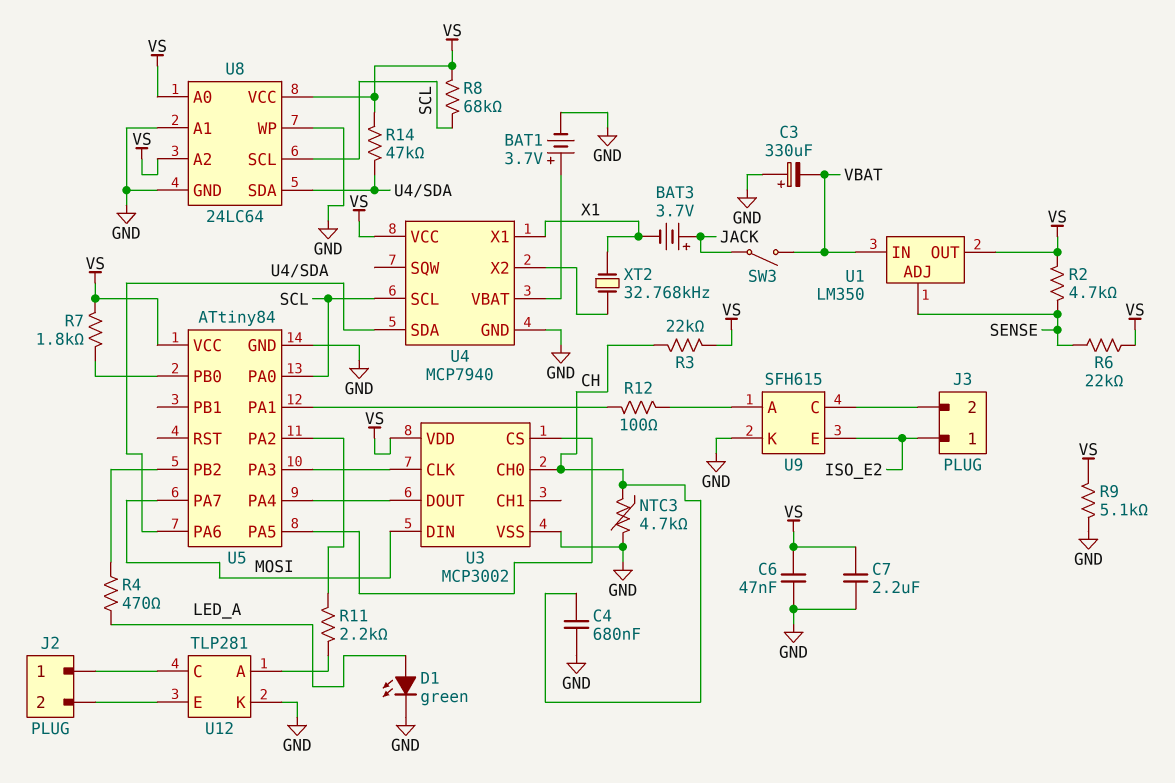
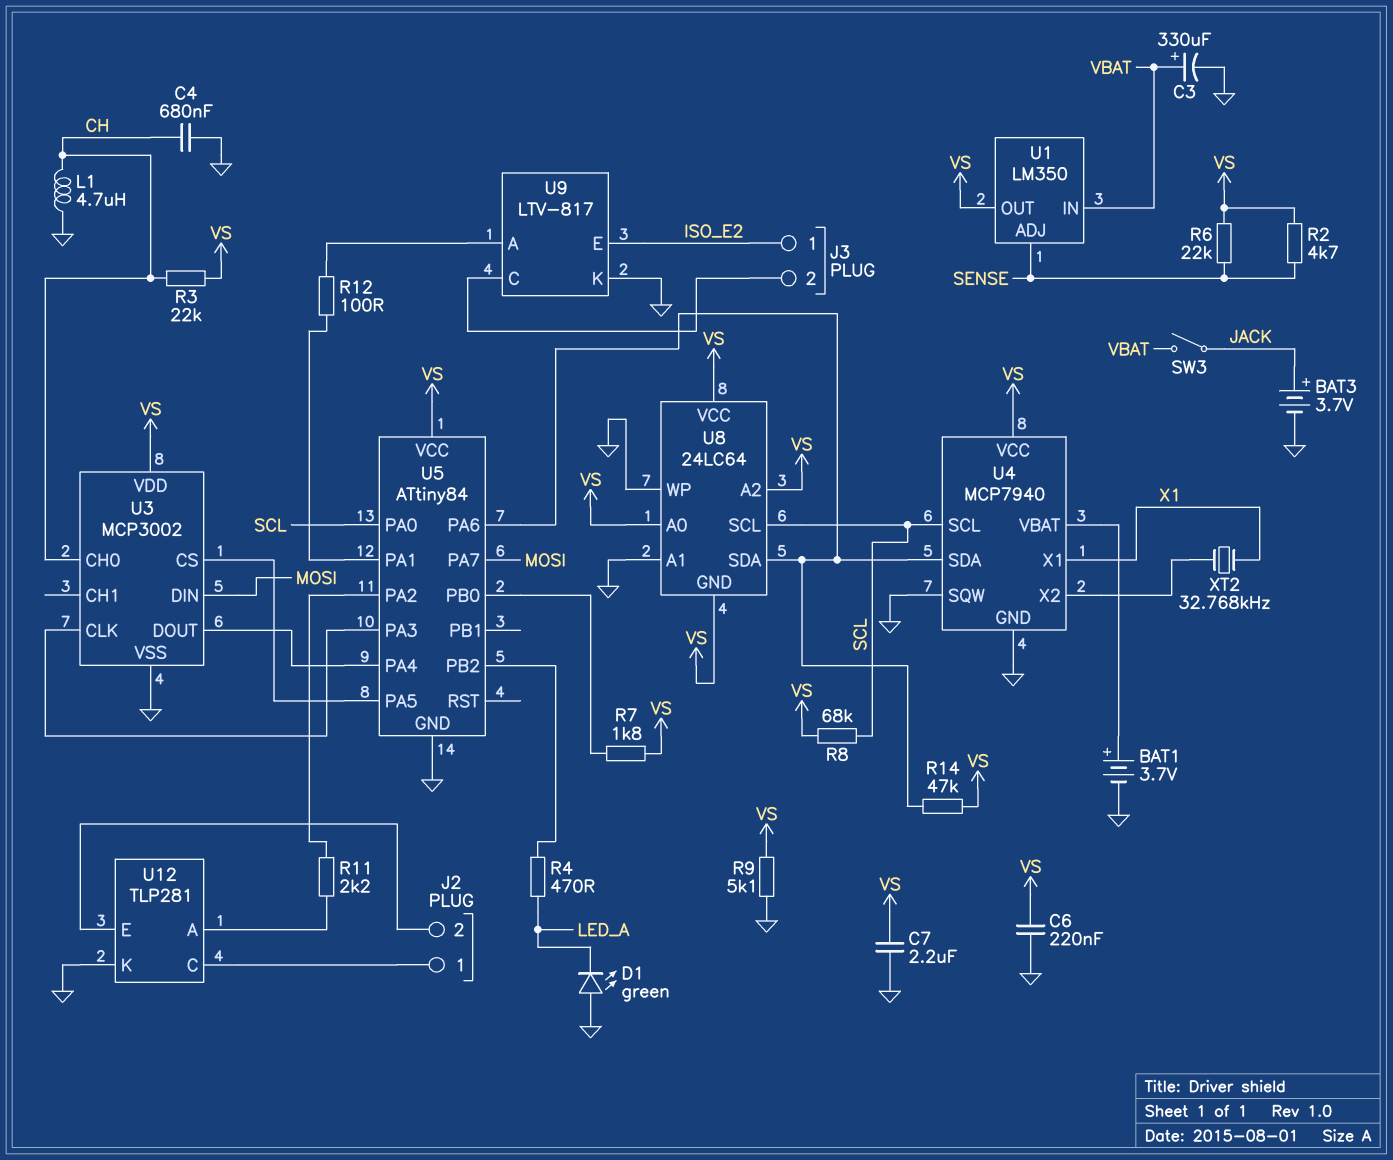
BAT3: 3.7V (plus JACK, minus X1) -> 3.7V (plus JACK, minus GND)
C3: 330uF (plus GND, minus VBAT) -> 330uF (plus VBAT, minus GND)
C6: 47nF (GND, VS) -> 220nF (GND, VS)
D1: LED green (A LED_A, K GND) -> LED green (A GND, K LED_A)
L1: none -> 4.7uH (CH, GND)
NTC3: 4.7k (CH, GND) -> none
U4 pin SQW: none -> GND
U8 pin GND: GND -> VS
U9: SFH615 -> LTV-817

